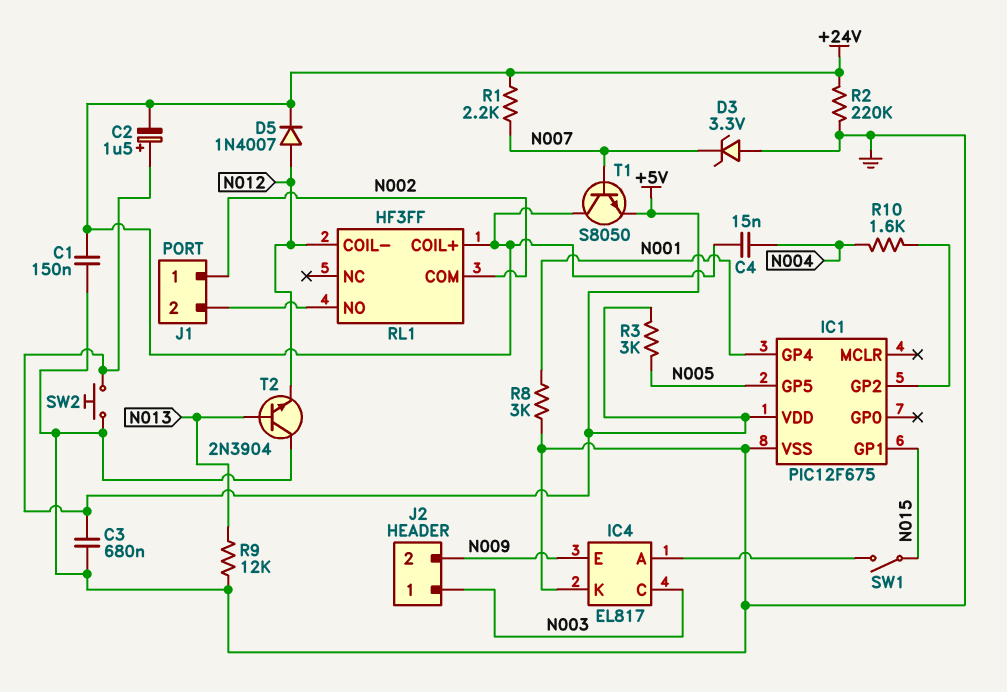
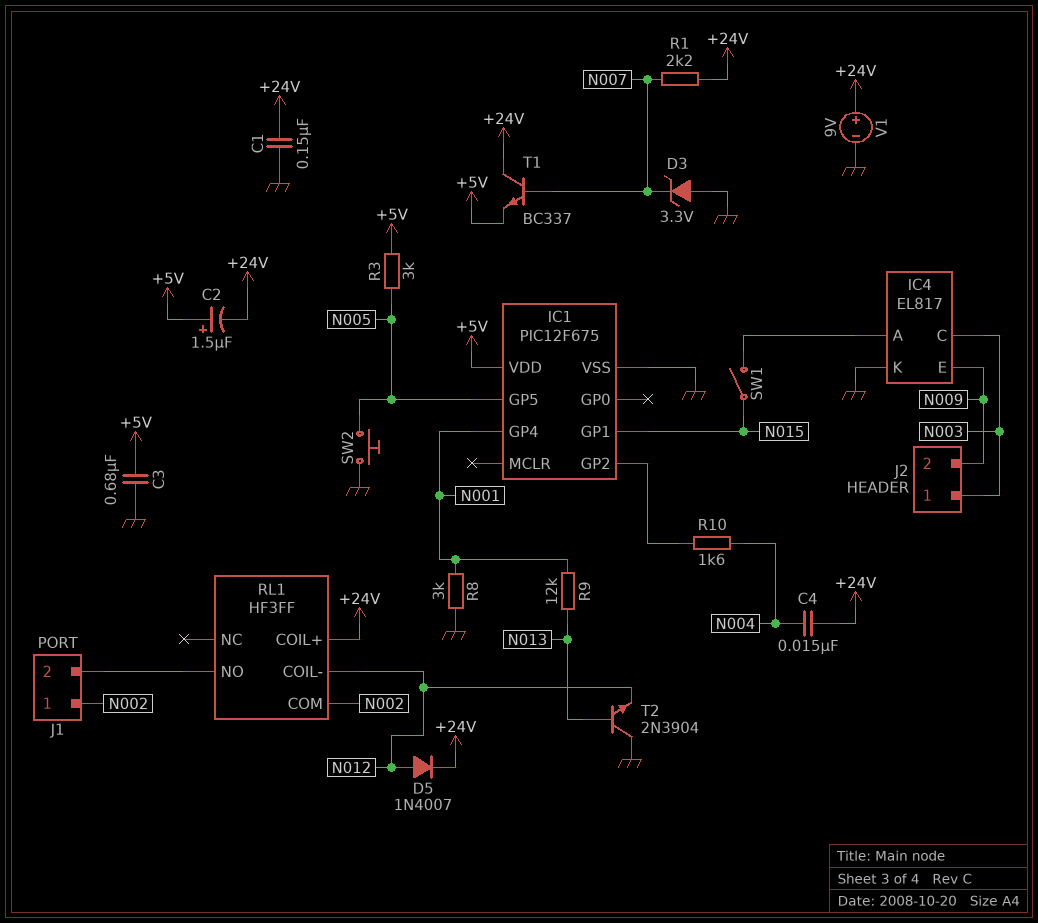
R2: 220k (+24V, GND) -> none
R9: 12k (GND, N013) -> 12k (N001, N013)
SW2: button (+5V, GND) -> button (GND, N005)
T1: NPN S8050 (B N007, C +24V, E +5V) -> NPN BC337 (B N007, C +24V, E +5V)
V1: none -> 9V (plus +24V, minus GND)

